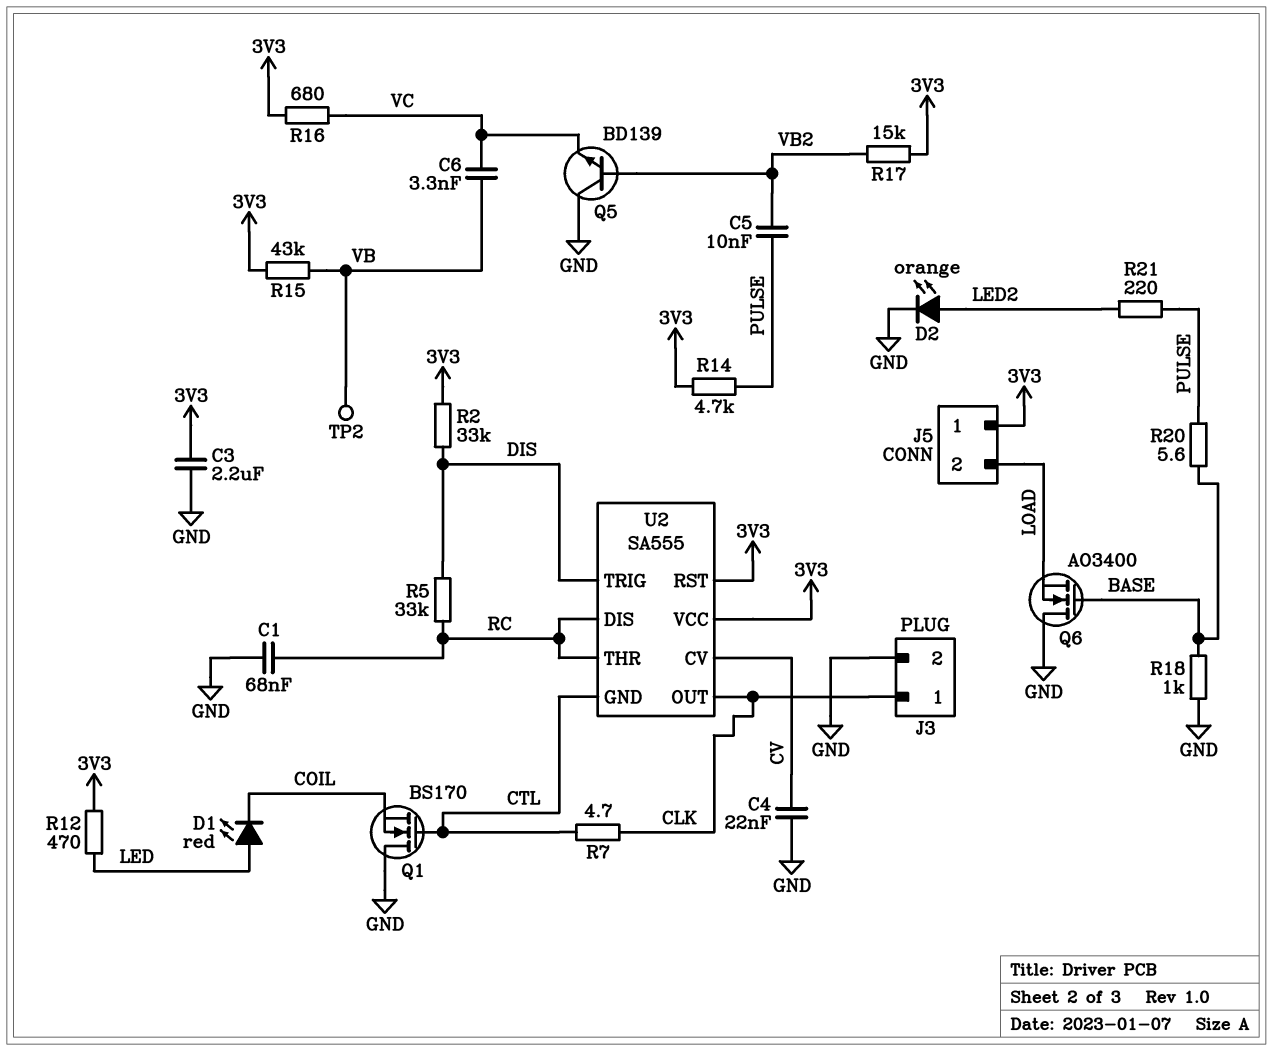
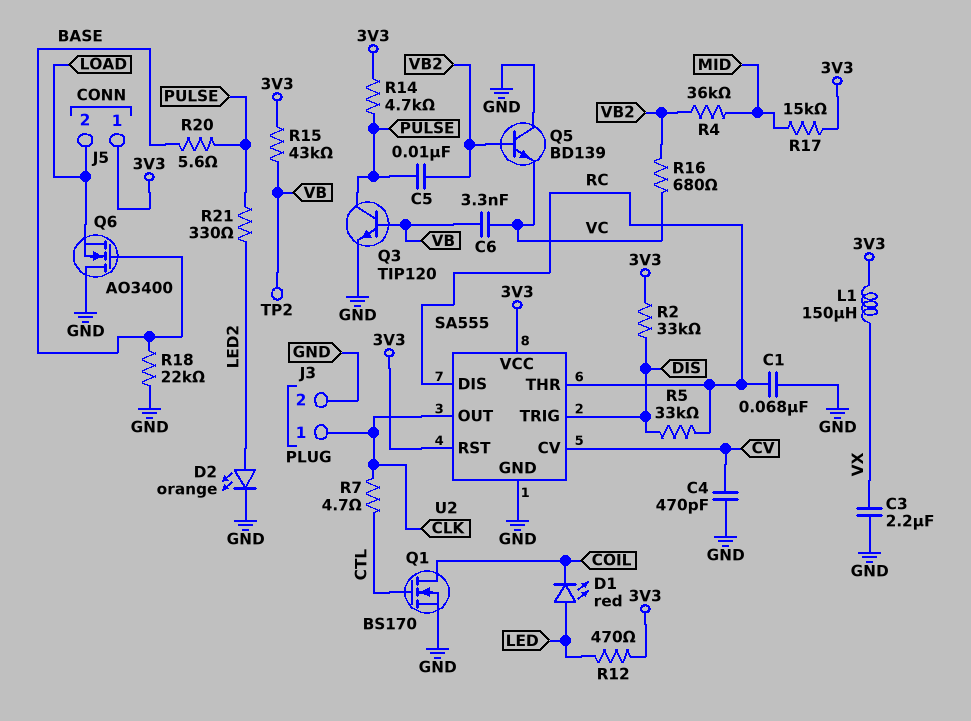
C3: 2.2uF (3V3, GND) -> 2.2uF (GND, VX)
C4: 22nF (CV, GND) -> 470pF (CV, GND)
L1: none -> 150uH (3V3, VX)
Q1: NMOS BS170 (G CTL, D GND, S COIL) -> NMOS BS170 (G CTL, D COIL, S GND)
Q3: none -> NPN TIP120 (B VB, C PULSE, E GND)
R4: none -> 36k (MID, VB2)
R16: 680 (3V3, VC) -> 680 (VB2, VC)
R17: 15k (3V3, VB2) -> 15k (3V3, MID)
R18: 1k (BASE, GND) -> 22k (BASE, GND)
R21: 220 (LED2, PULSE) -> 330 (LED2, PULSE)
U2 pin GND: CTL -> GND

